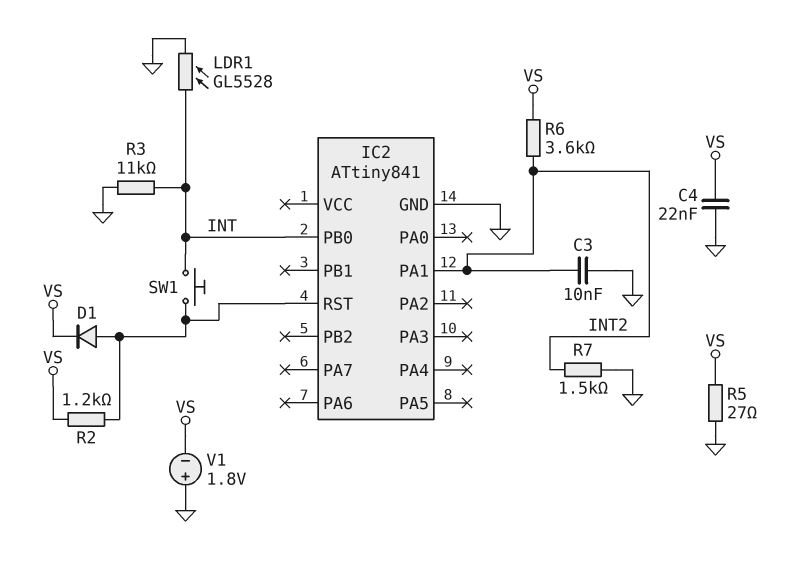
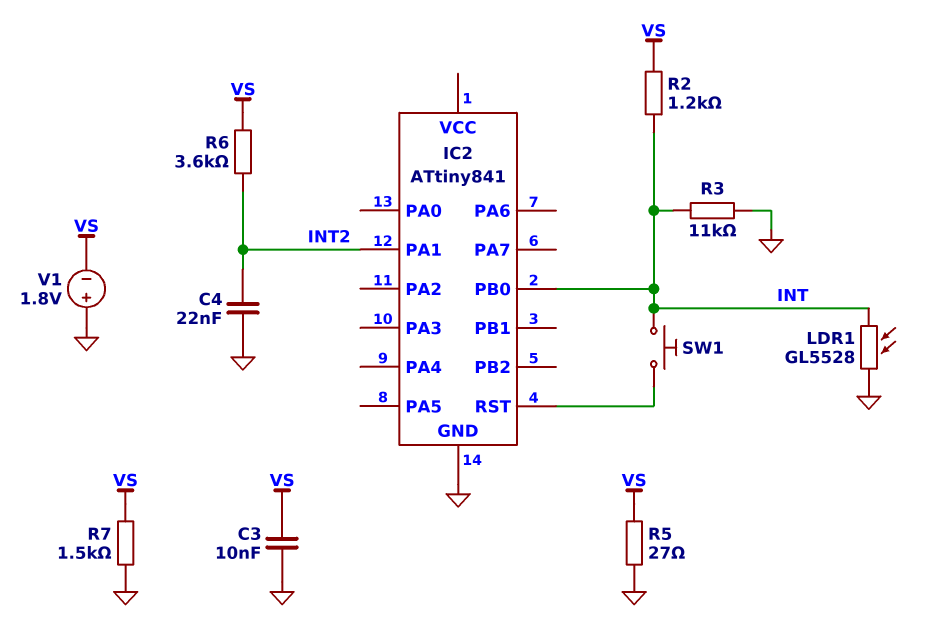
C3: 10nF (GND, INT2) -> 10nF (GND, VS)
C4: 22nF (GND, VS) -> 22nF (GND, INT2)
D1: diode (A IC2/RST, K VS) -> none
R2: 1.2k (IC2/RST, VS) -> 1.2k (INT, VS)
R7: 1.5k (GND, INT2) -> 1.5k (GND, VS)

